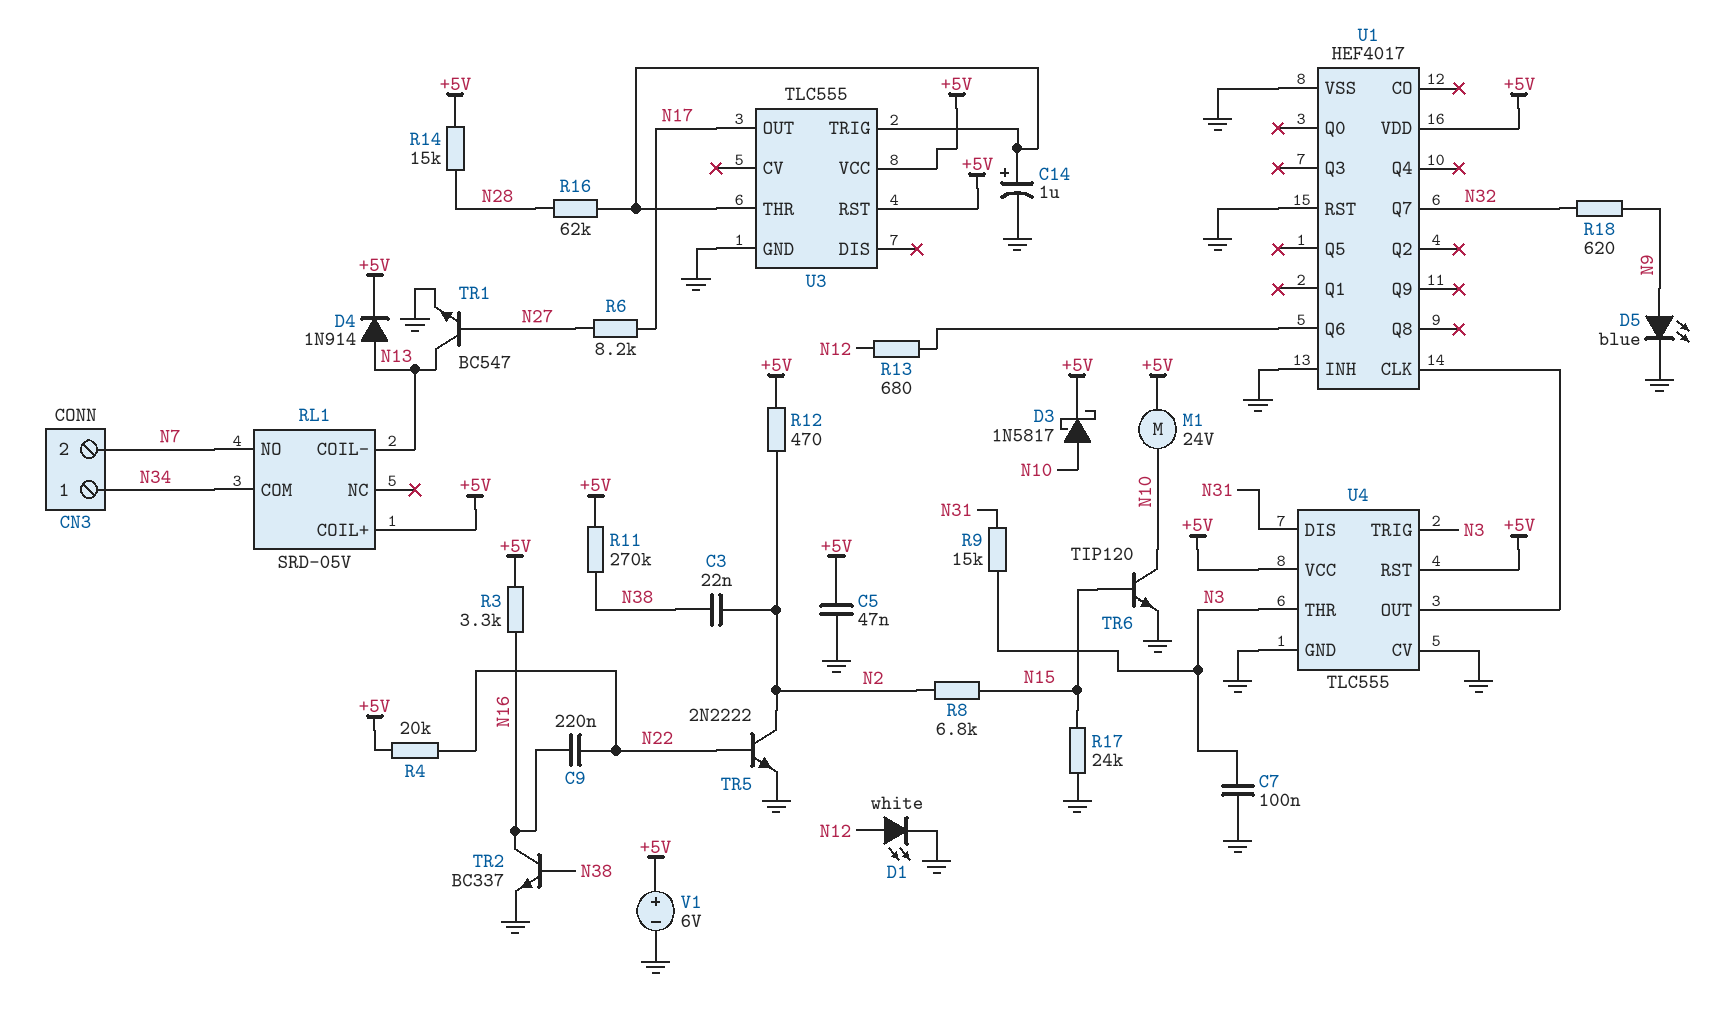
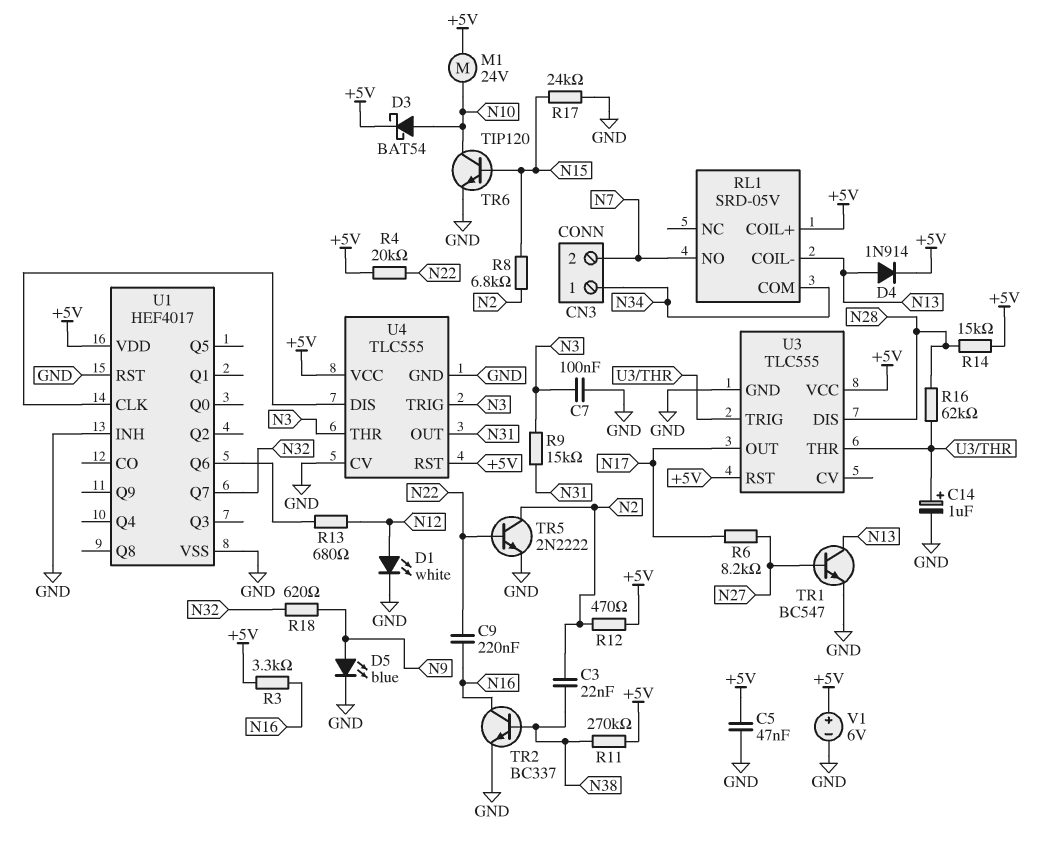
D3: schottky 1N5817 (A N10, K +5V) -> schottky BAT54 (A N10, K +5V)
U3 pin DIS: none -> N28
U4 pin DIS: N31 -> U1/CLK
U4 pin OUT: U1/CLK -> N31

